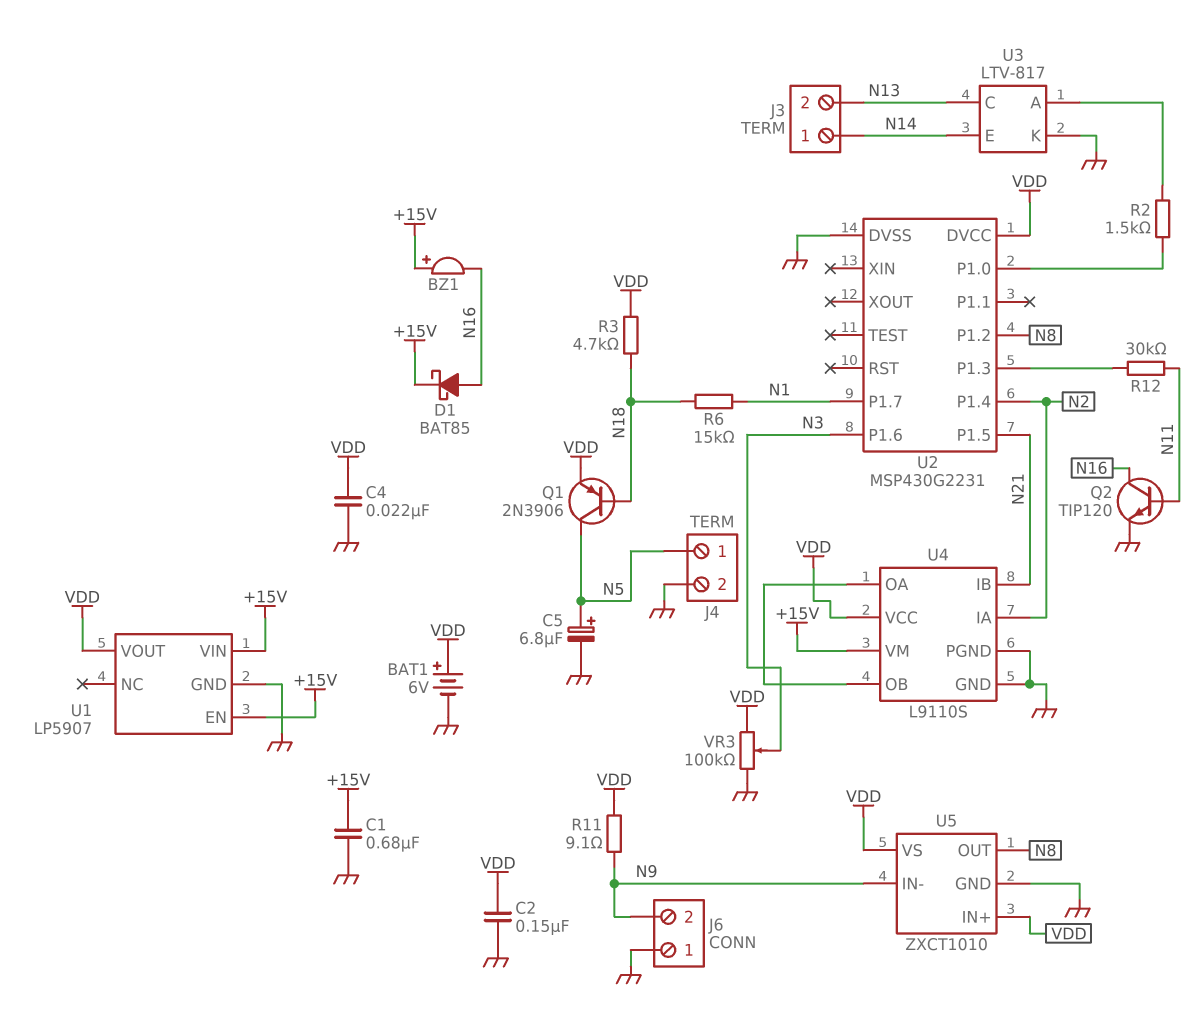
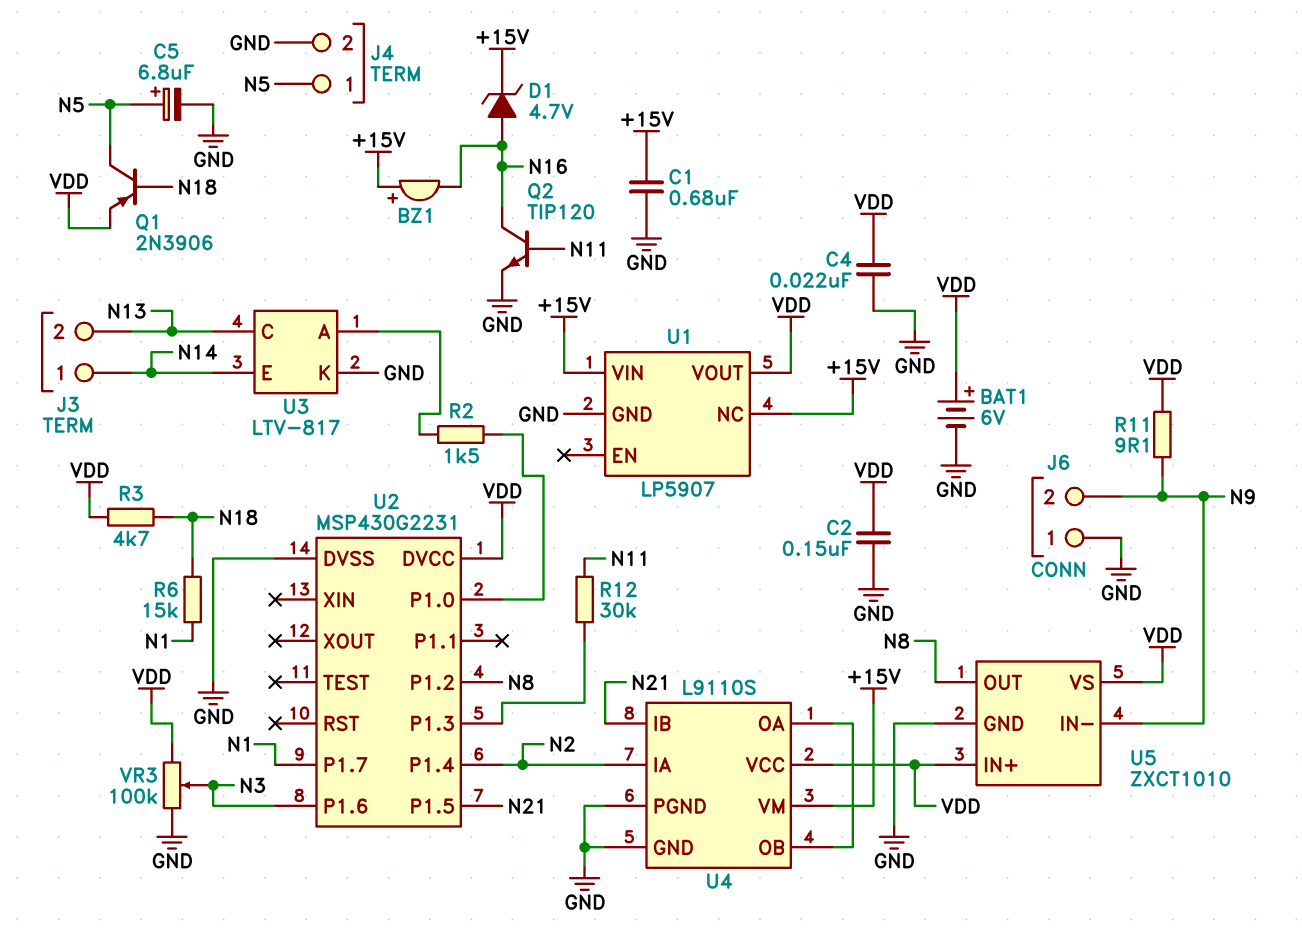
D1: schottky BAT85 (A N16, K +15V) -> zener 4.7V (A N16, K +15V)
U1 pin EN: +15V -> none
U1 pin NC: none -> +15V

